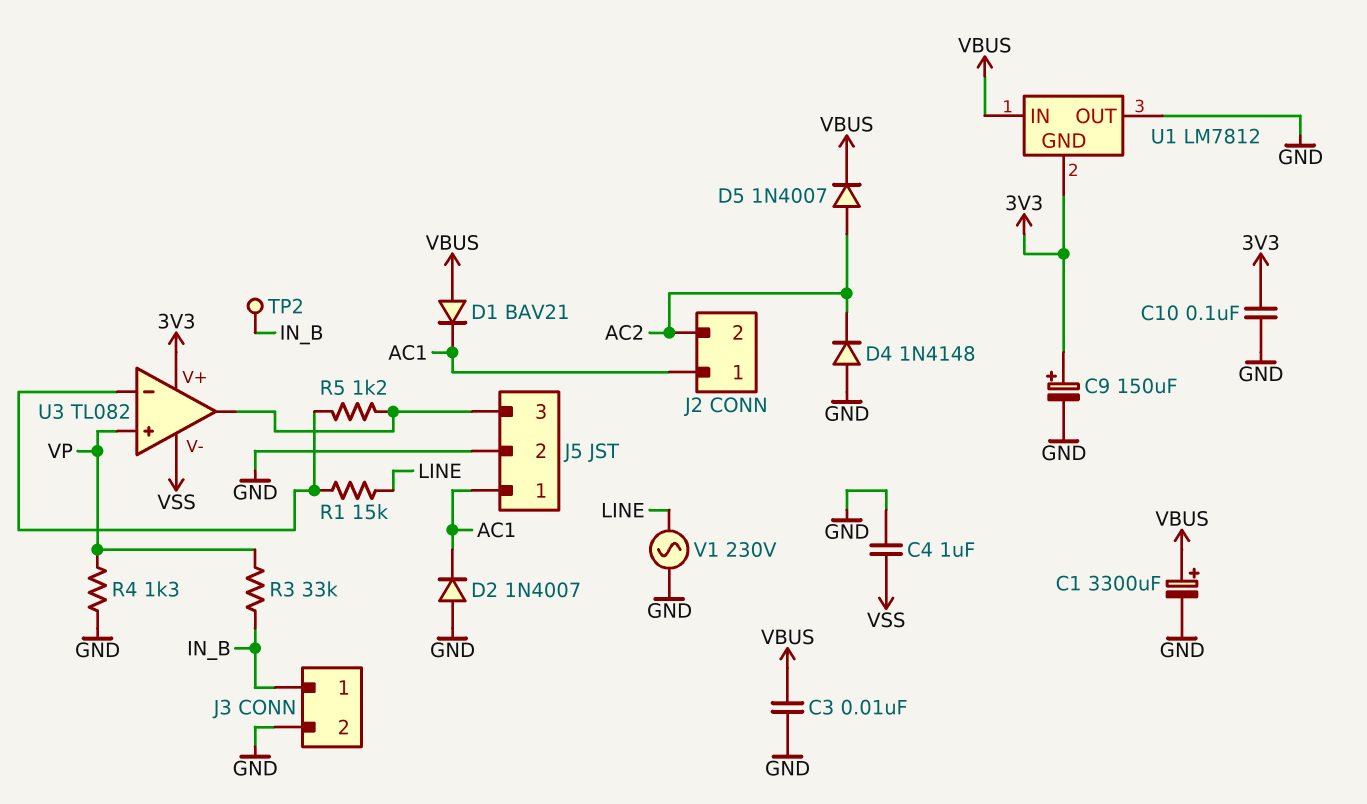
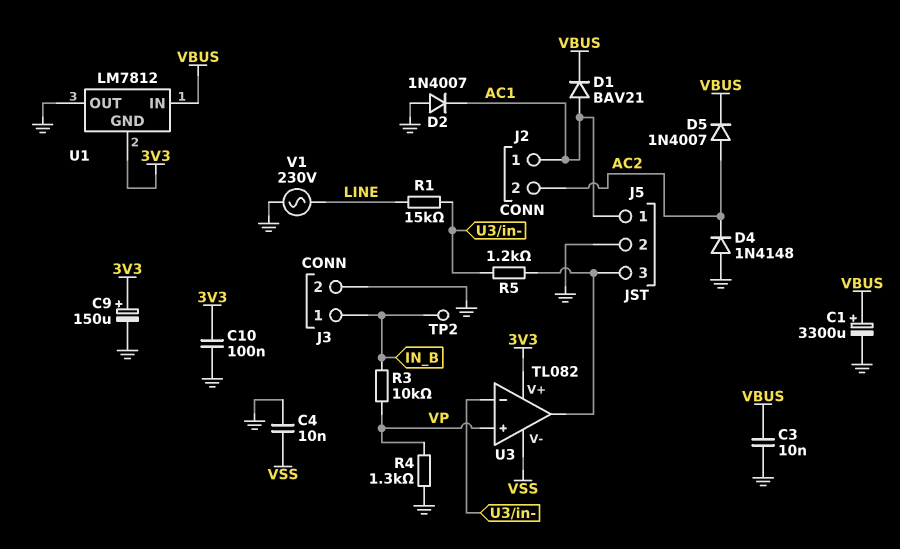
C4: 1uF (GND, VSS) -> 10nF (GND, VSS)
D1: diode BAV21 (A VBUS, K AC1) -> diode BAV21 (A AC1, K VBUS)
R3: 33k (IN_B, VP) -> 10k (IN_B, VP)

